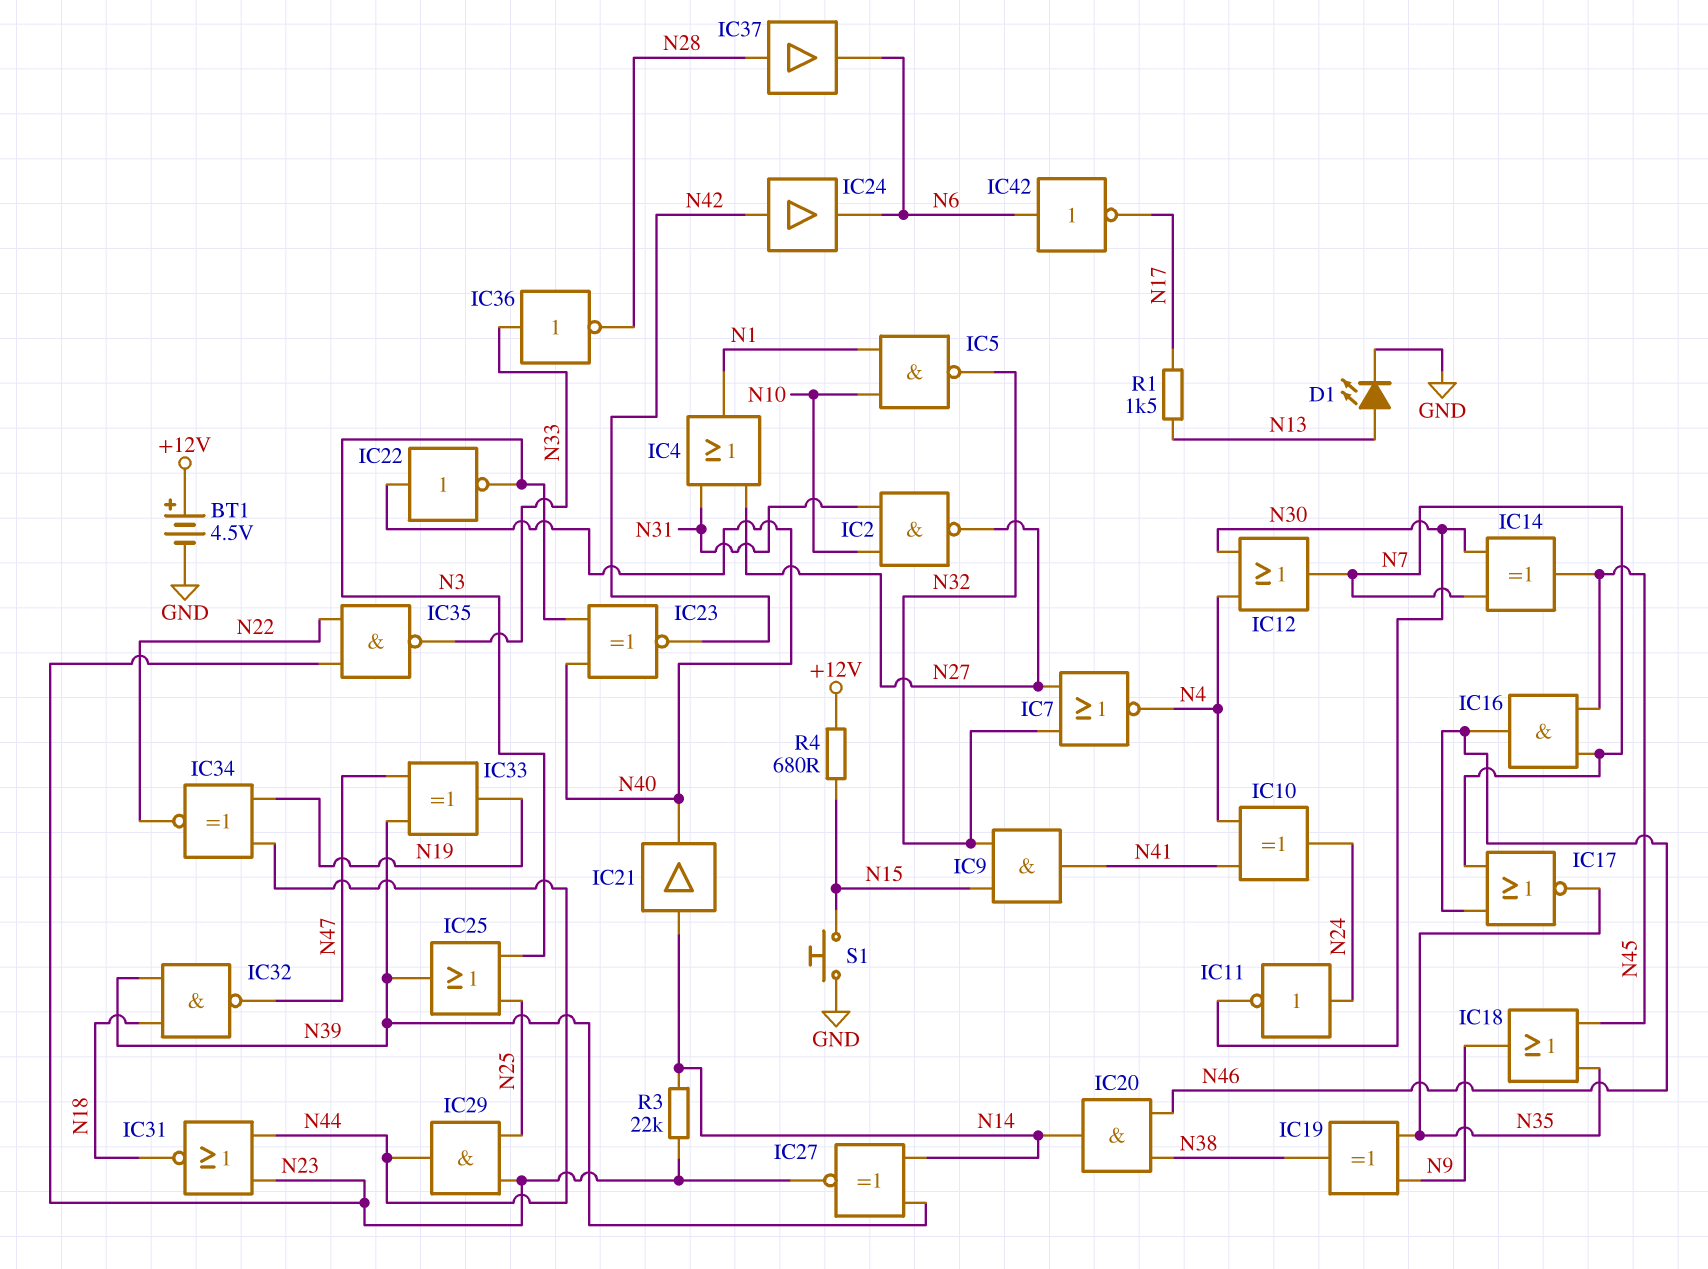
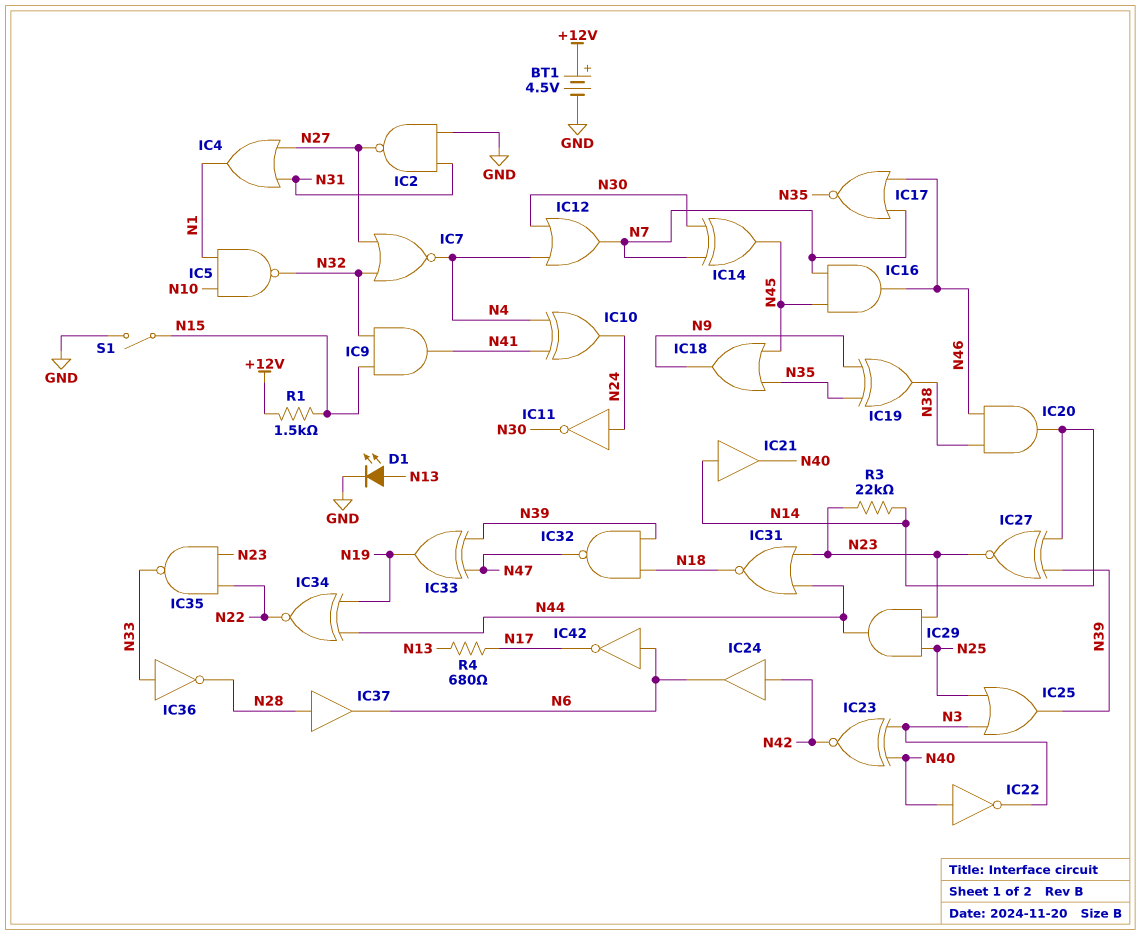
IC2: NAND (in N10, in N31, out N27) -> NAND (in GND, in N31, out N27)
R1: 1.5k (N13, N17) -> 1.5k (+12V, N15)
R4: 680 (+12V, N15) -> 680 (N13, N17)
S1: button (GND, N15) -> switch (GND, N15)

